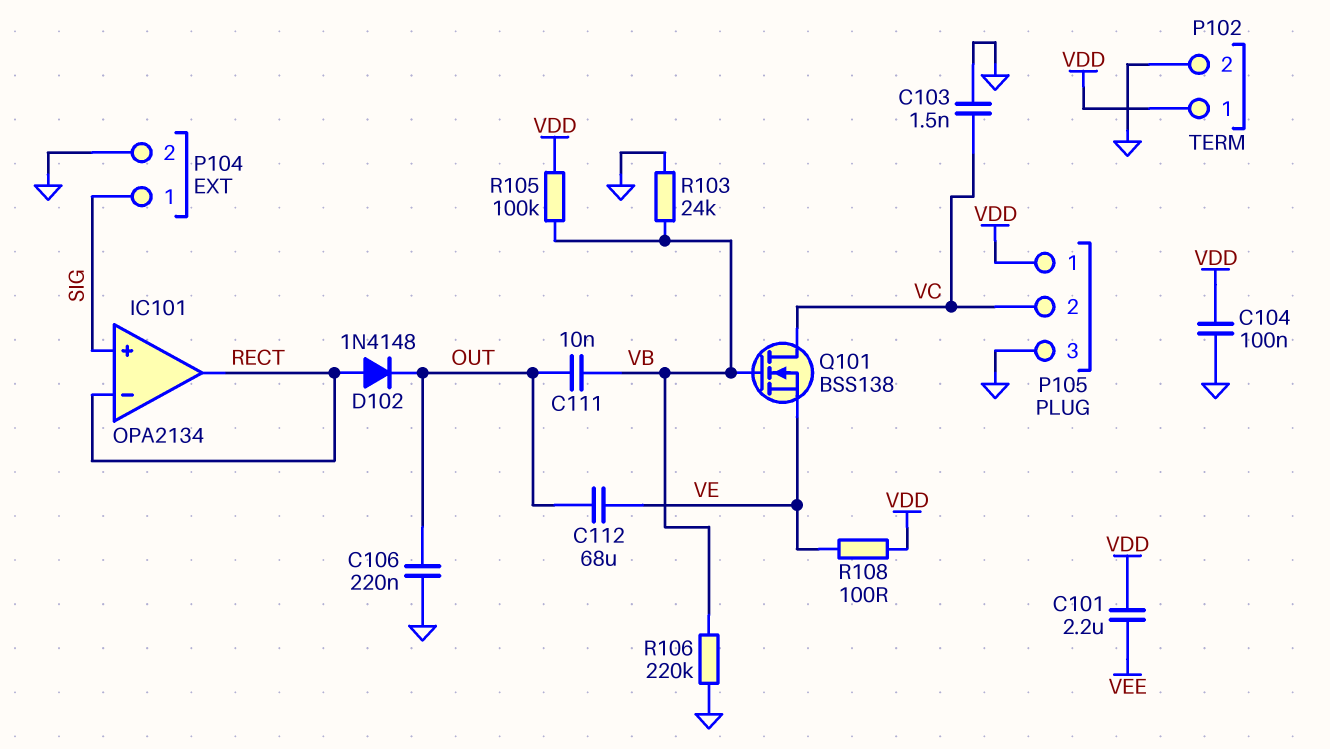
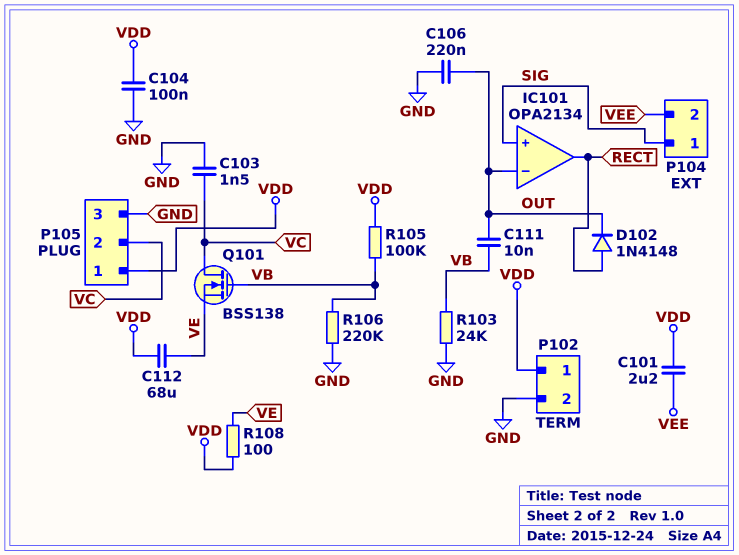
C112: 68uF (OUT, VE) -> 68uF (VDD, VE)
IC101 pin in-: RECT -> OUT
P104 pin 2: GND -> VEE

